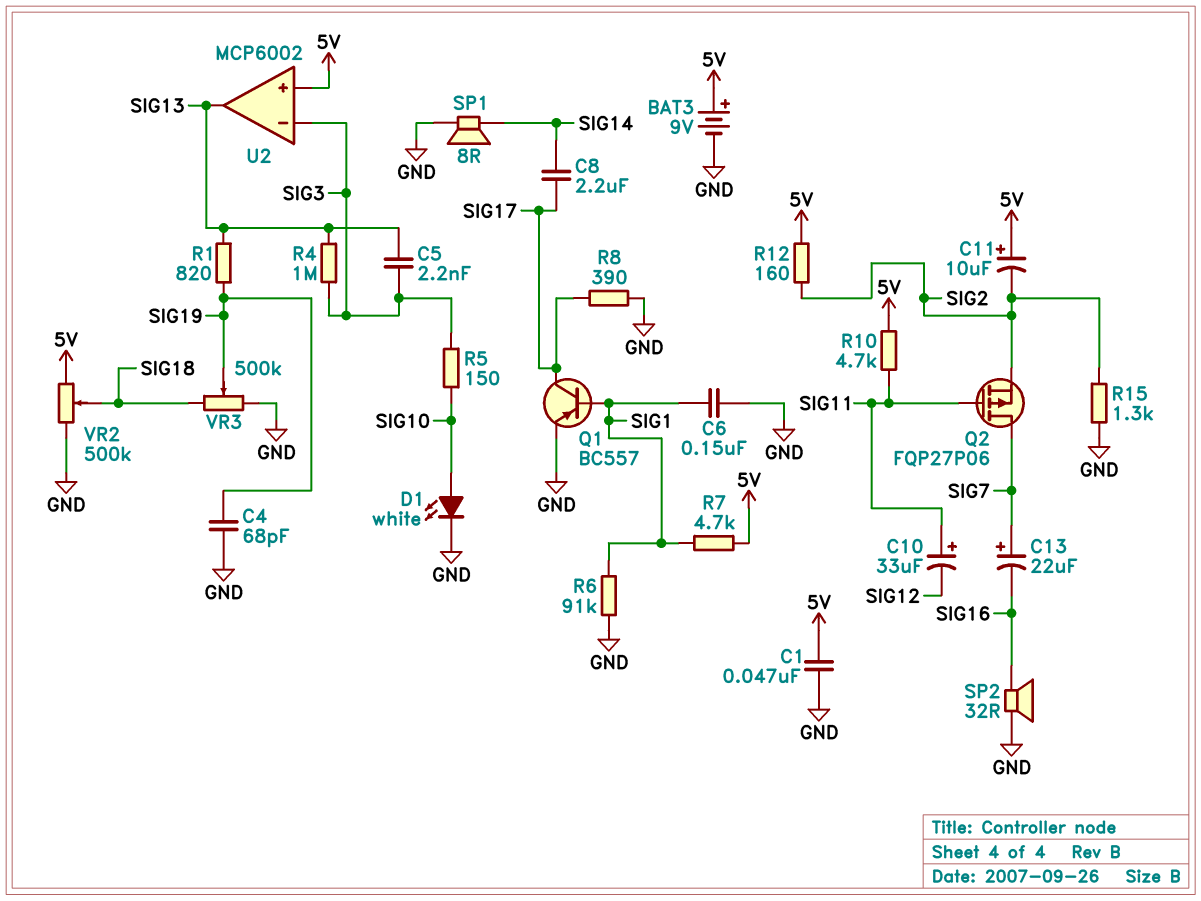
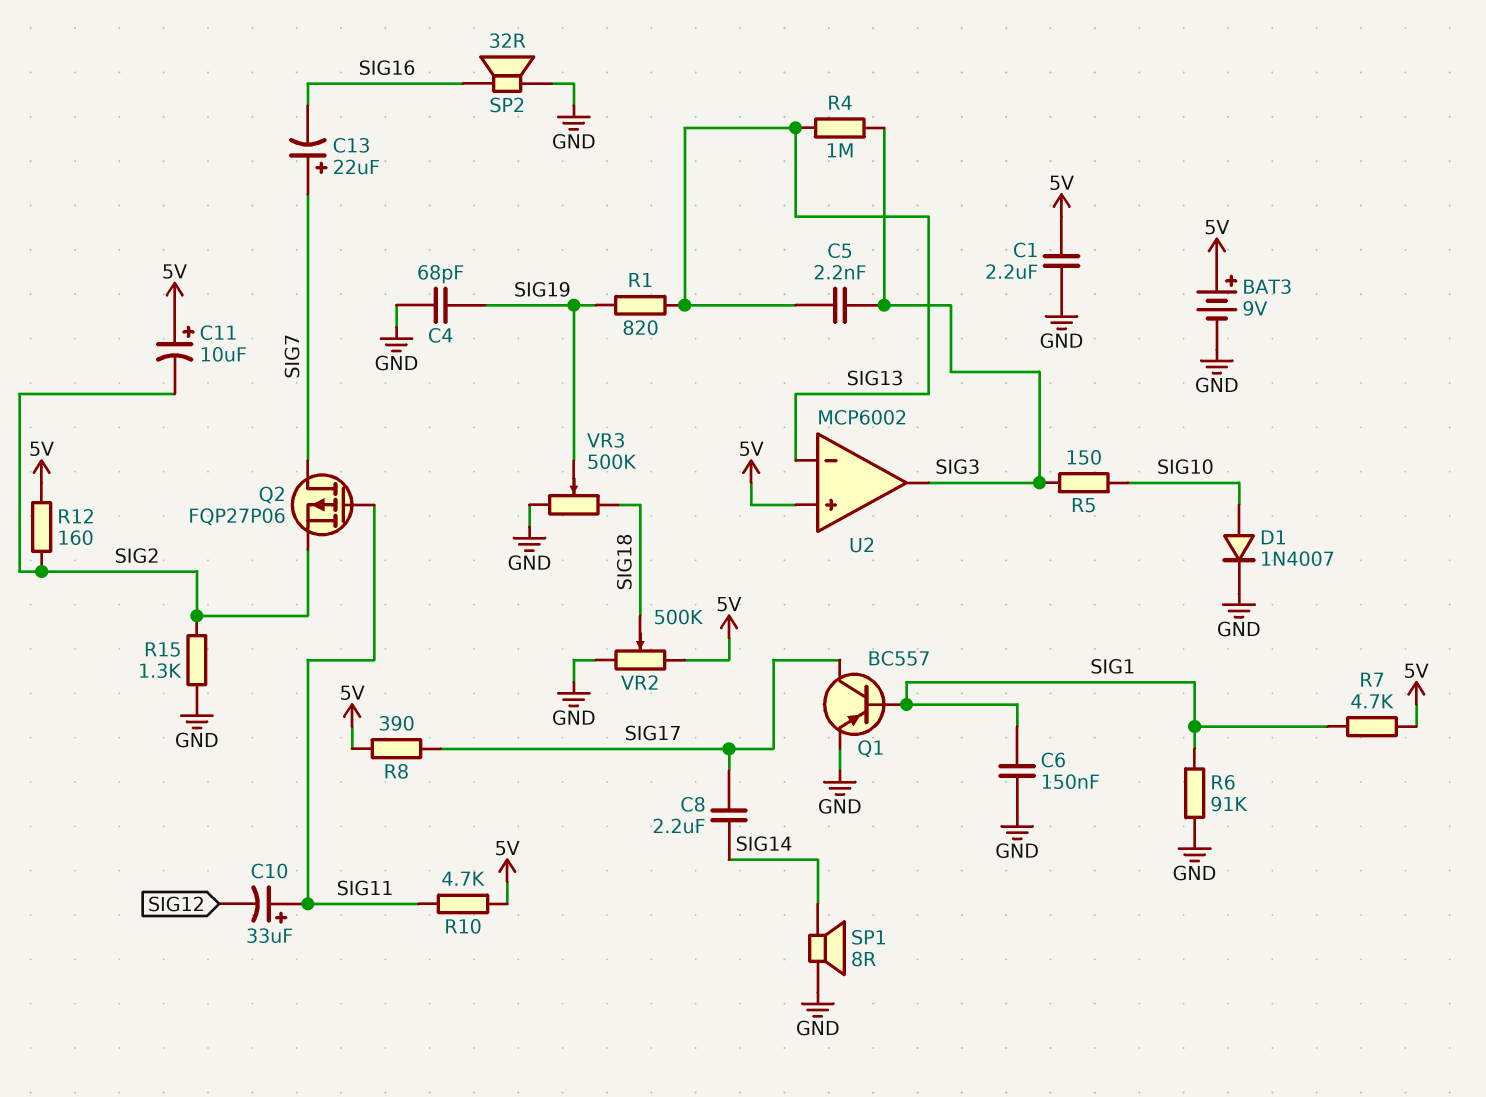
C1: 47nF (5V, GND) -> 2.2uF (5V, GND)
D1: LED white (A SIG10, K GND) -> diode 1N4007 (A SIG10, K GND)
R8: 390 (GND, SIG17) -> 390 (5V, SIG17)
U2 pin in-: SIG3 -> SIG13
U2 pin out: SIG13 -> SIG3

